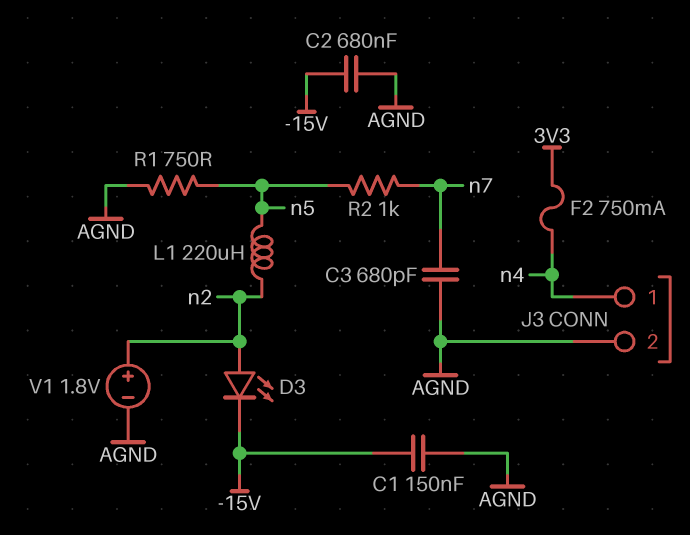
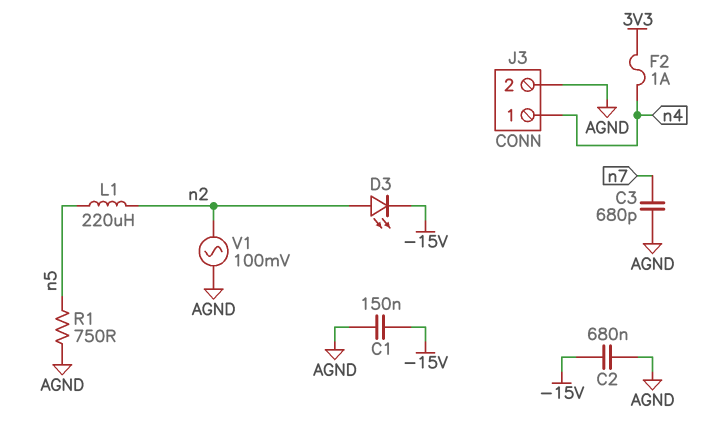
F2: 750mA (3V3, n4) -> 1A (3V3, n4)
R2: 1k (n5, n7) -> none
V1: 1.8V (plus n2, minus AGND) -> AC 100mV (AGND, n2)

